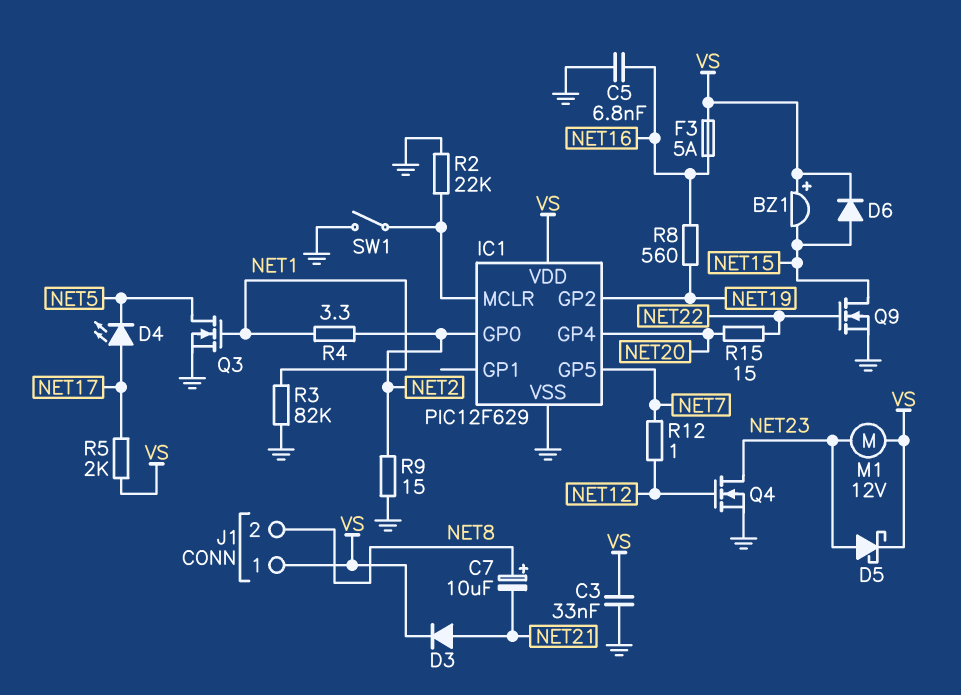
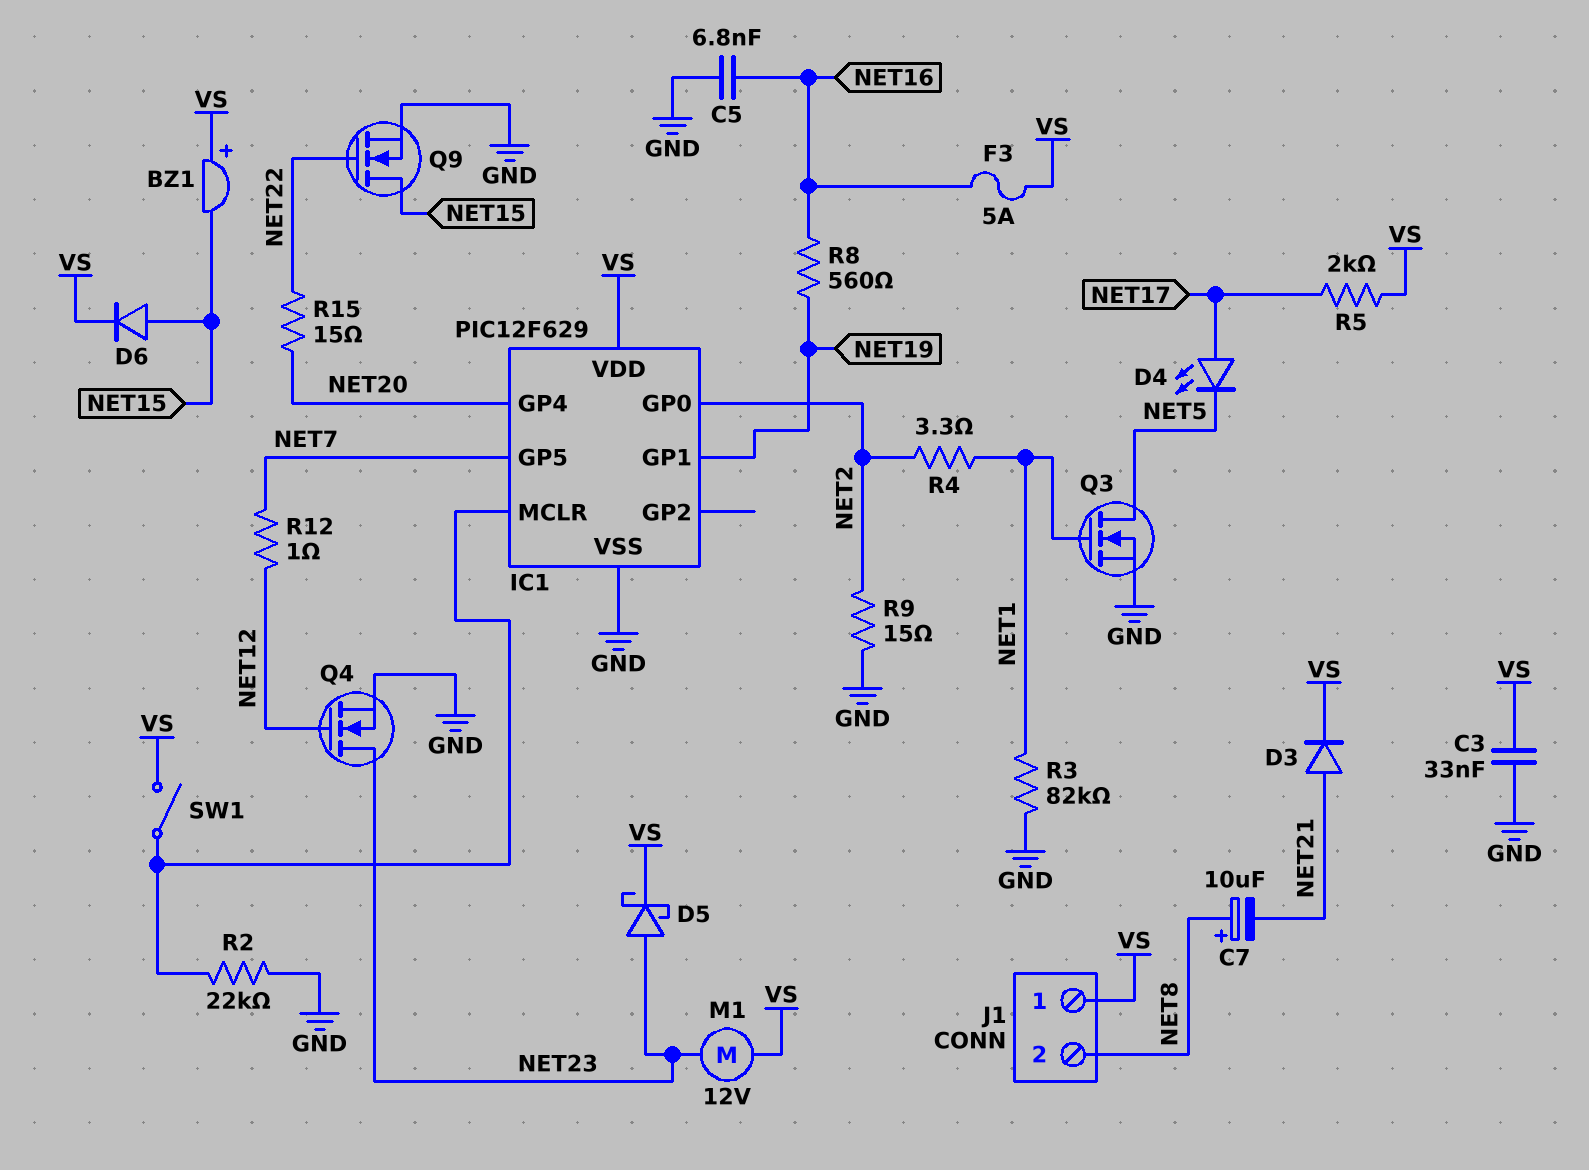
IC1 pin GP1: none -> NET19
IC1 pin GP2: NET19 -> none
SW1: switch (GND, IC1/MCLR) -> switch (IC1/MCLR, VS)

